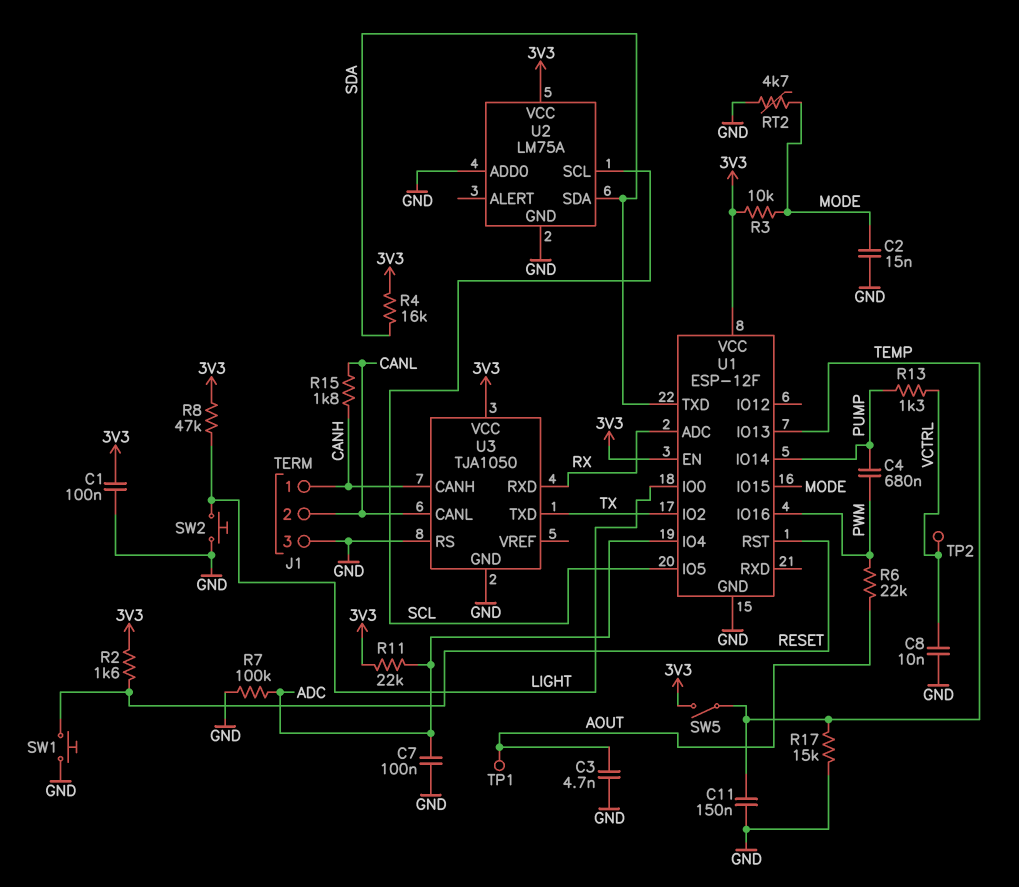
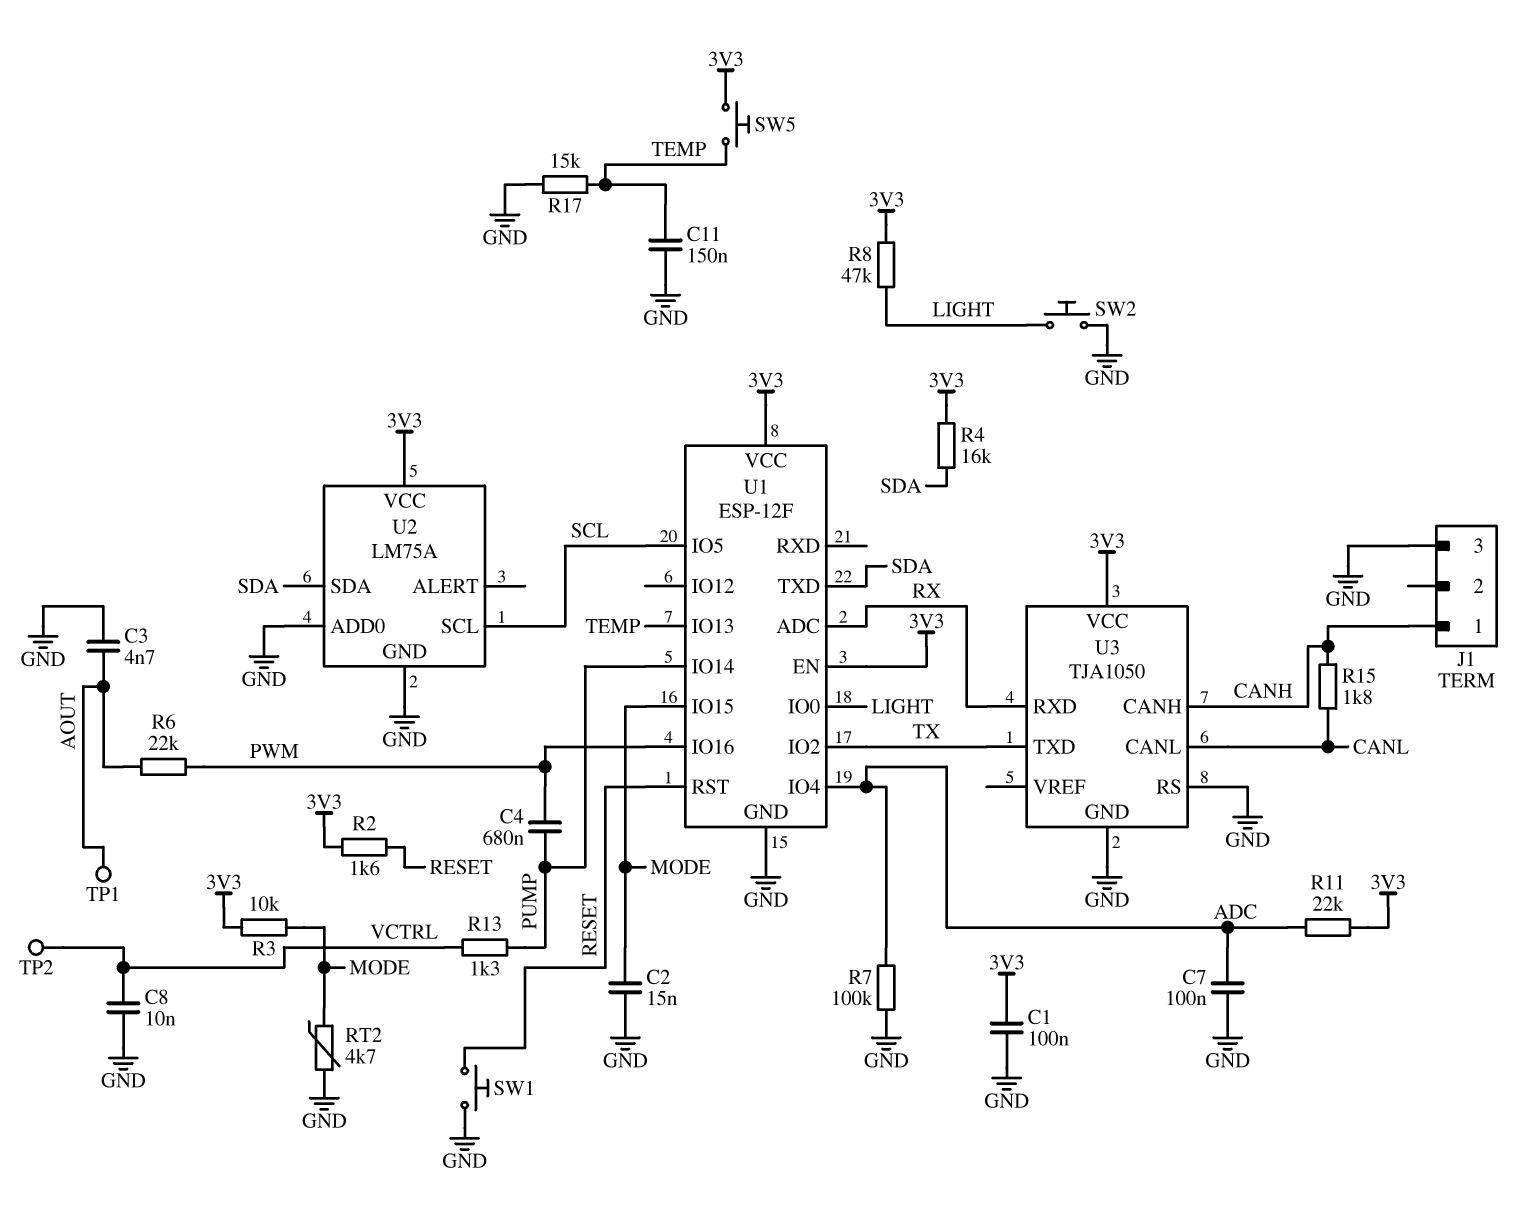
J1 pin 2: CANL -> none
SW5: switch (3V3, TEMP) -> button (3V3, TEMP)

